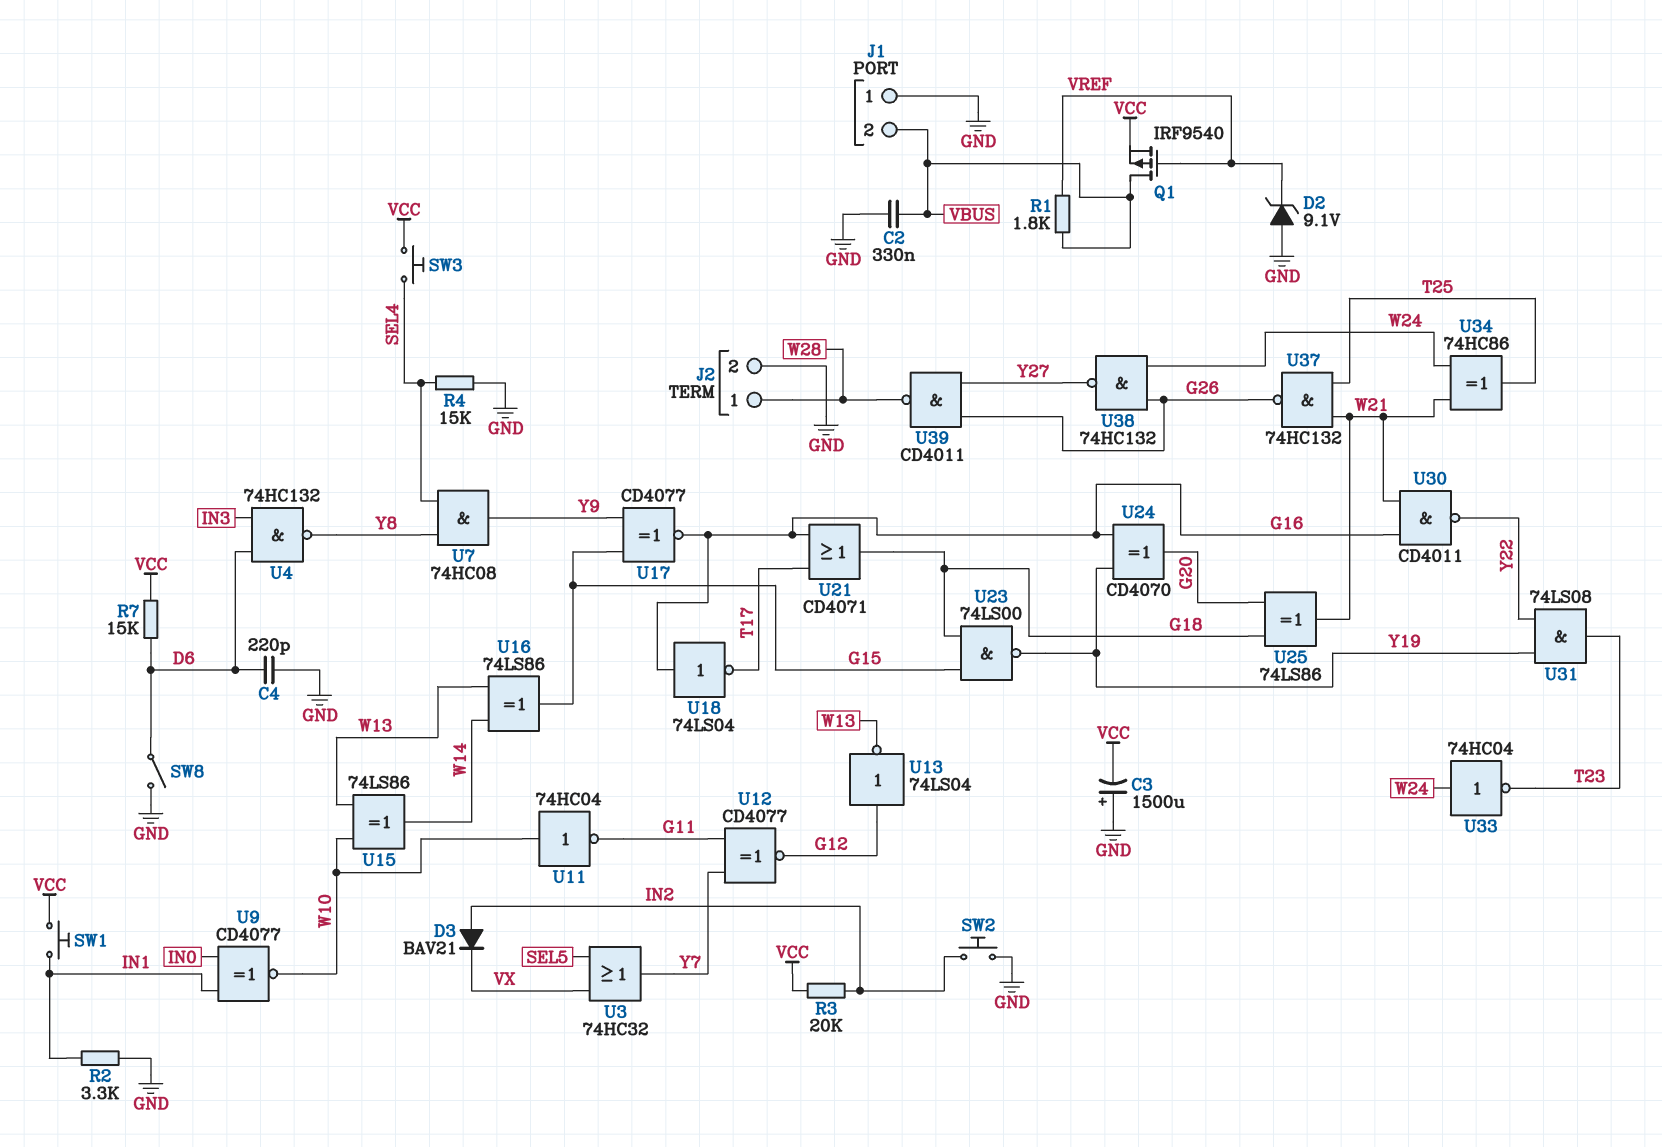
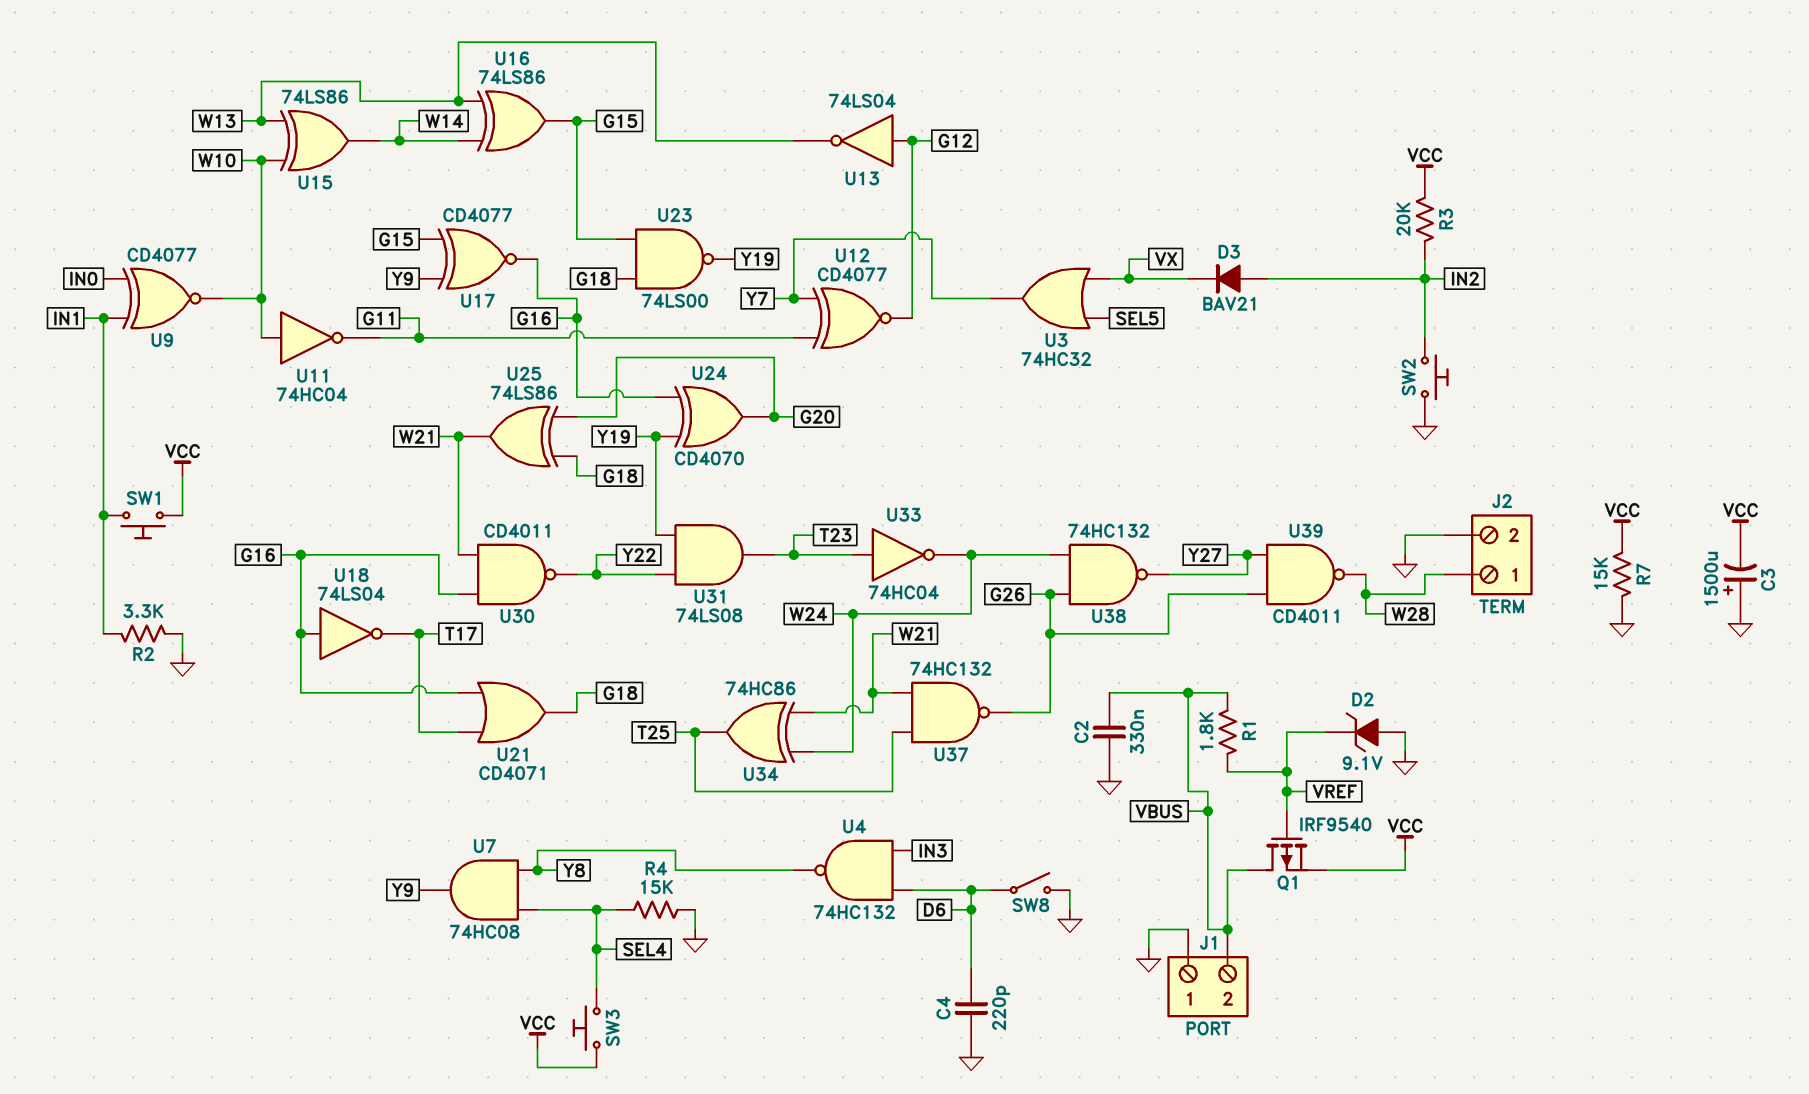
R7: 15k (D6, VCC) -> 15k (GND, VCC)
U33: NOT 74HC04 (in W24, out T23) -> NOT 74HC04 (in T23, out W24)

